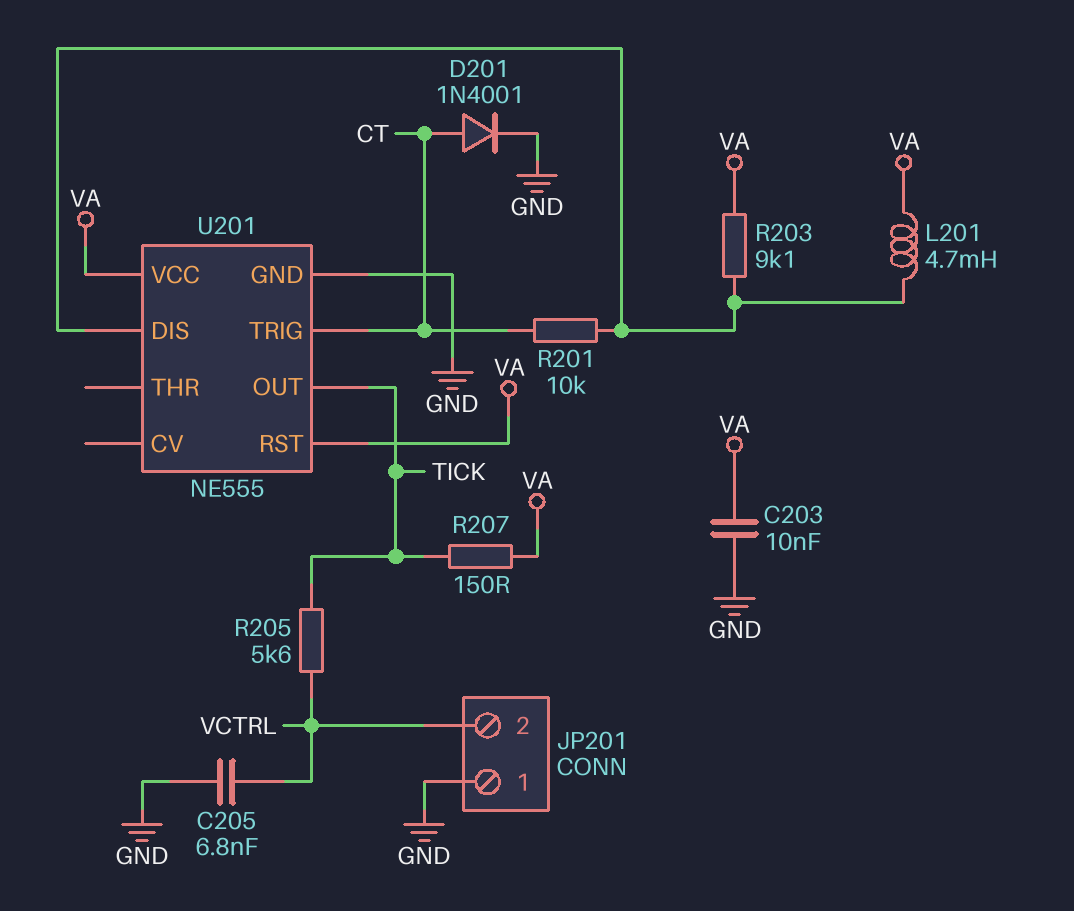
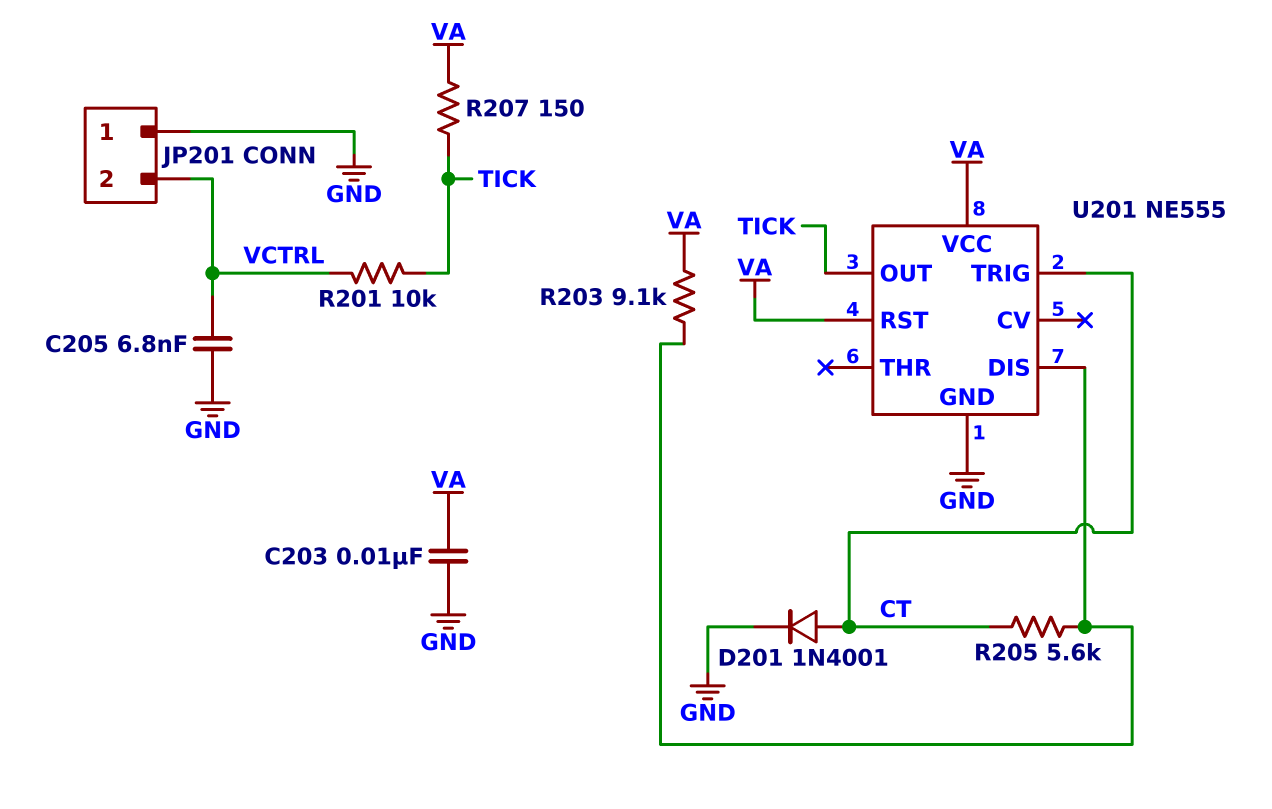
L201: 4.7mH (U201/DIS, VA) -> none
R201: 10k (CT, U201/DIS) -> 10k (TICK, VCTRL)
R205: 5.6k (TICK, VCTRL) -> 5.6k (CT, U201/DIS)

